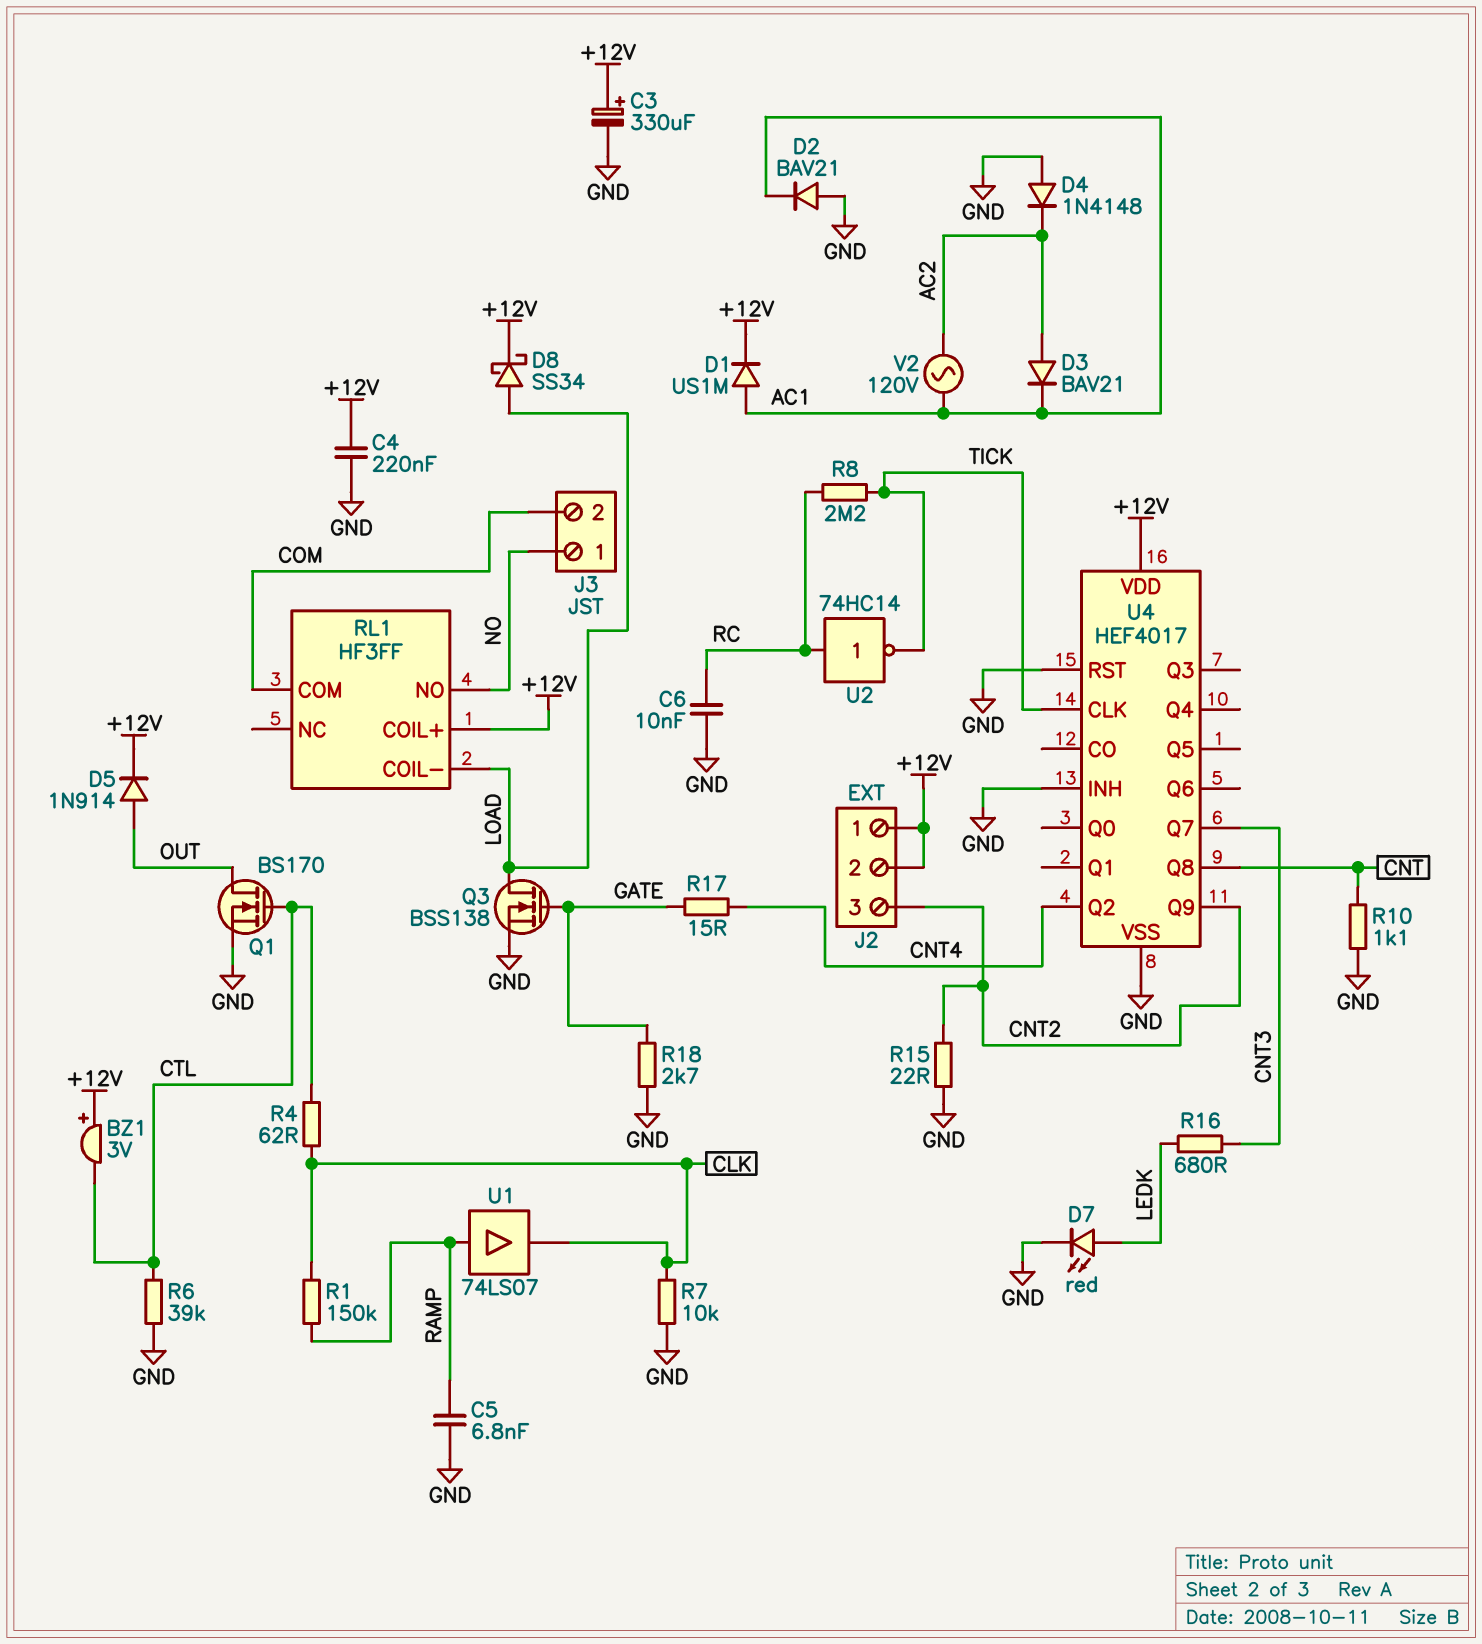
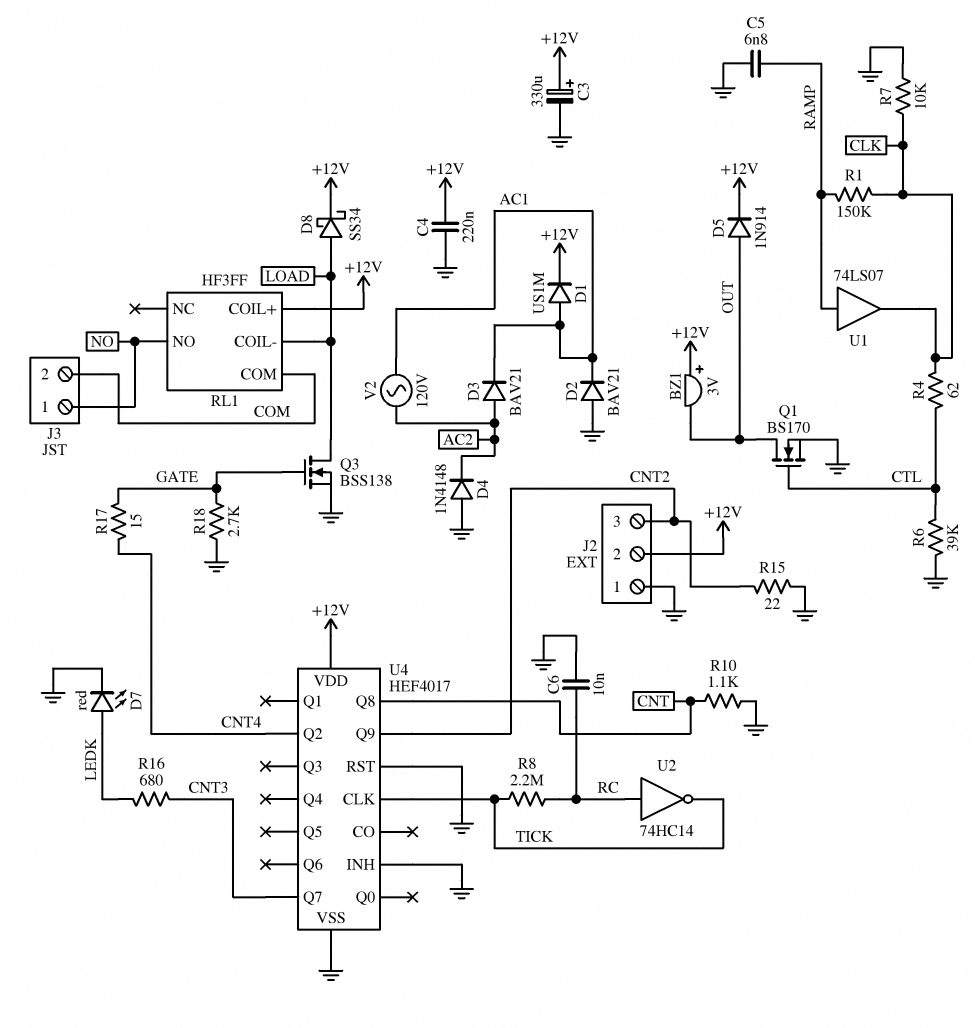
BZ1: buzzer 3V (plus +12V, minus CTL) -> buzzer 3V (plus +12V, minus OUT)
J2 pin 1: +12V -> GND

